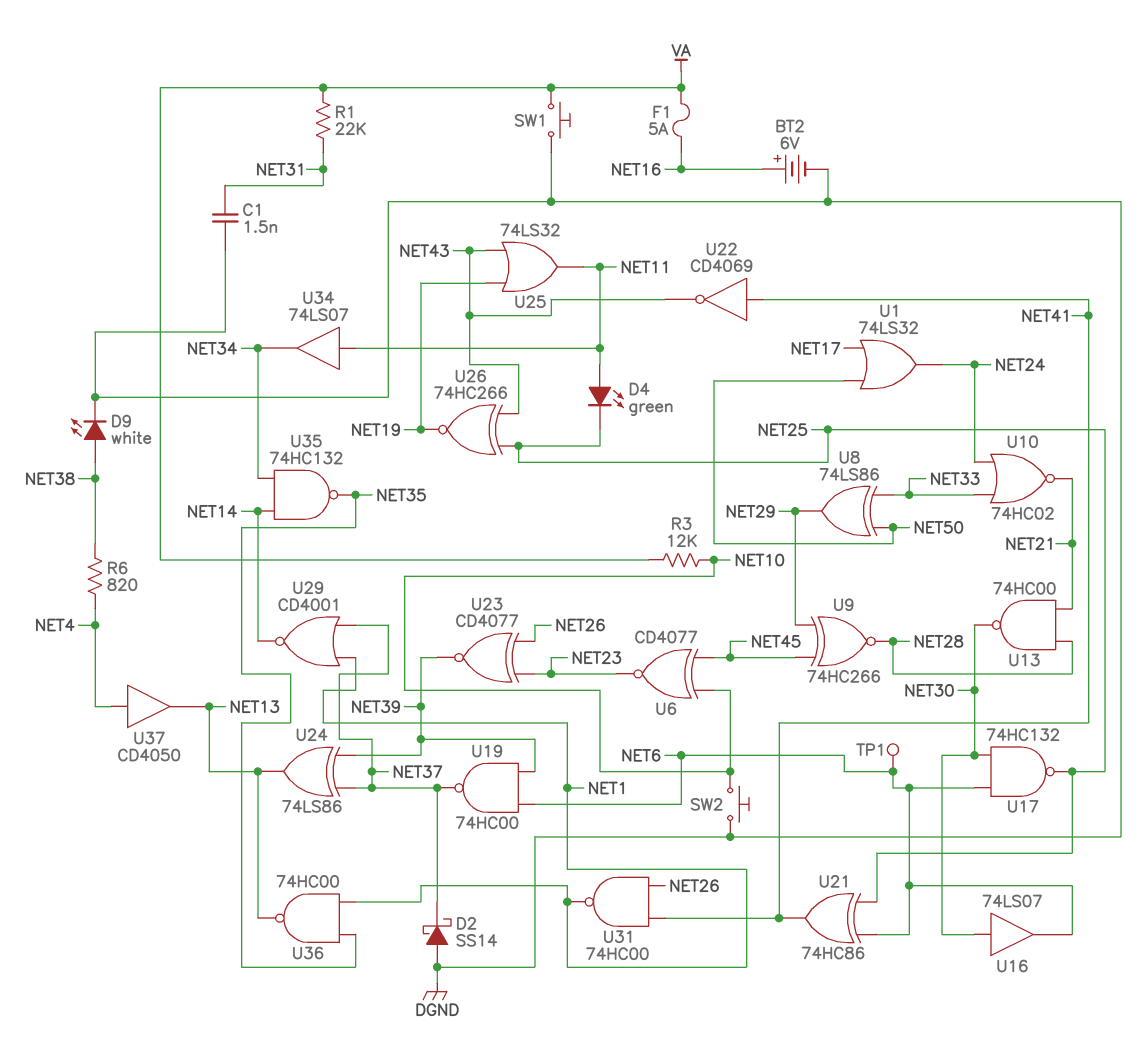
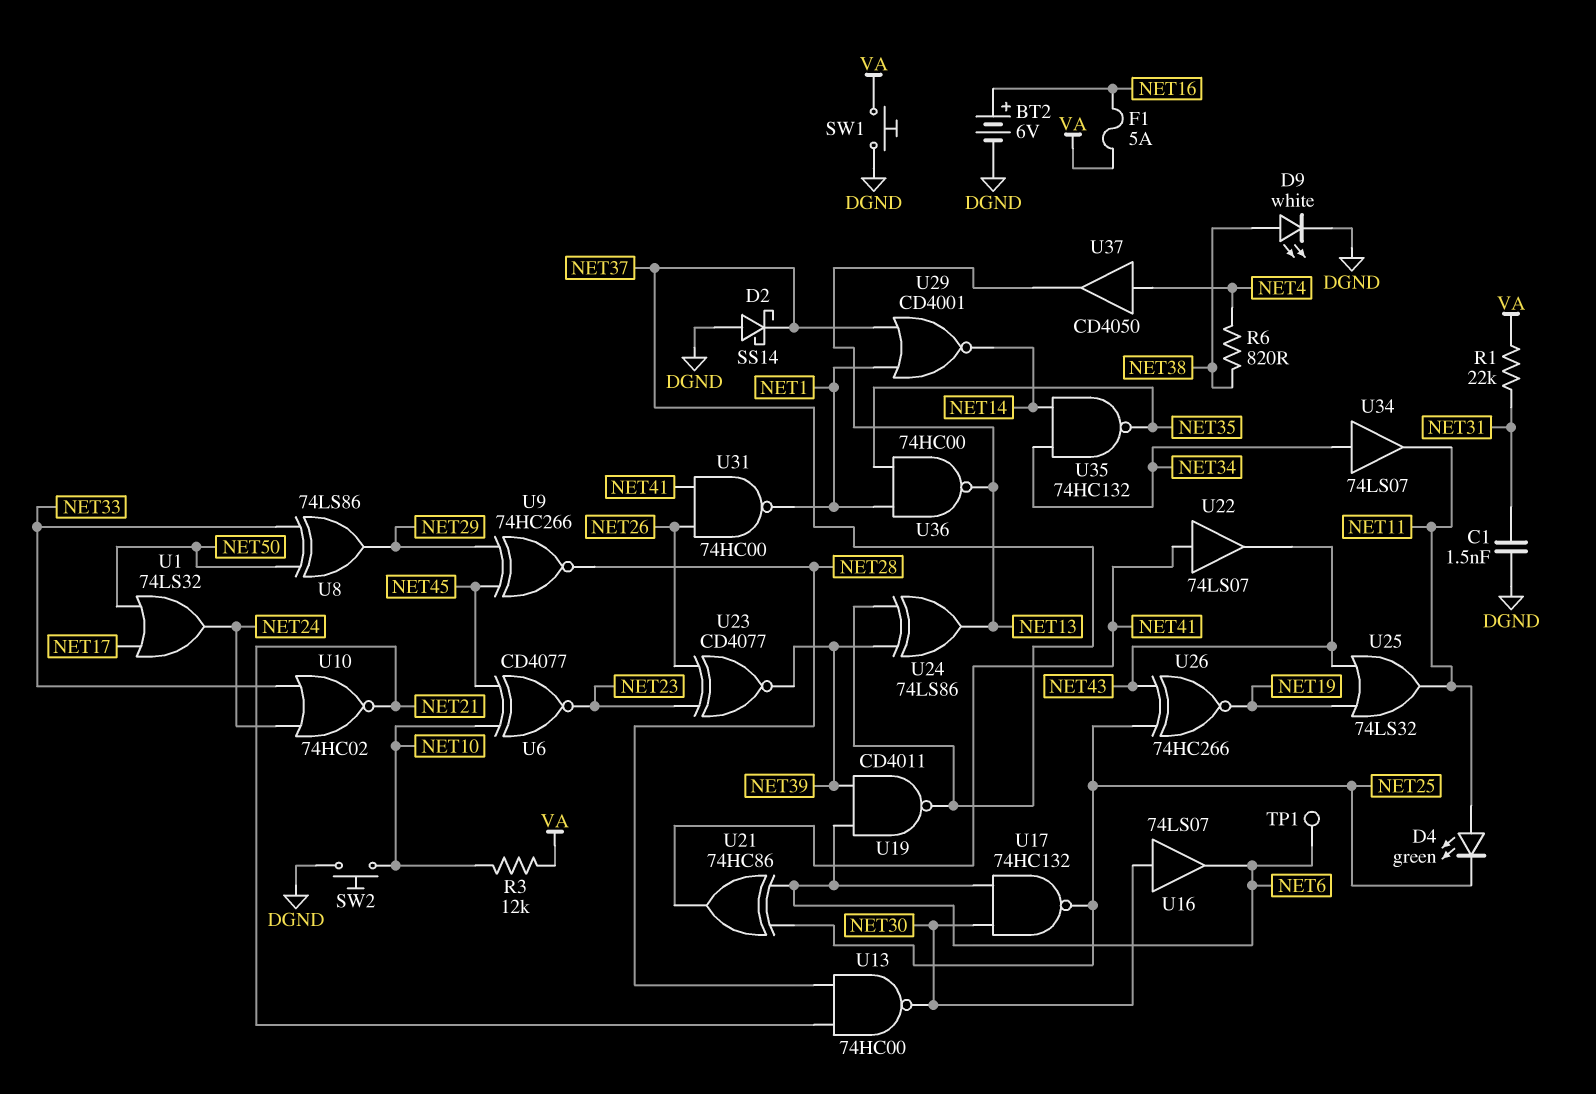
U19: NAND 74HC00 (in NET6, in NET39, out NET37) -> NAND CD4011 (in NET6, in NET39, out NET37)
U22: NOT CD4069 (in NET41, out NET43) -> buffer 74LS07 (in NET41, out NET43)
U34: buffer 74LS07 (in NET11, out NET34) -> buffer 74LS07 (in NET34, out NET11)

